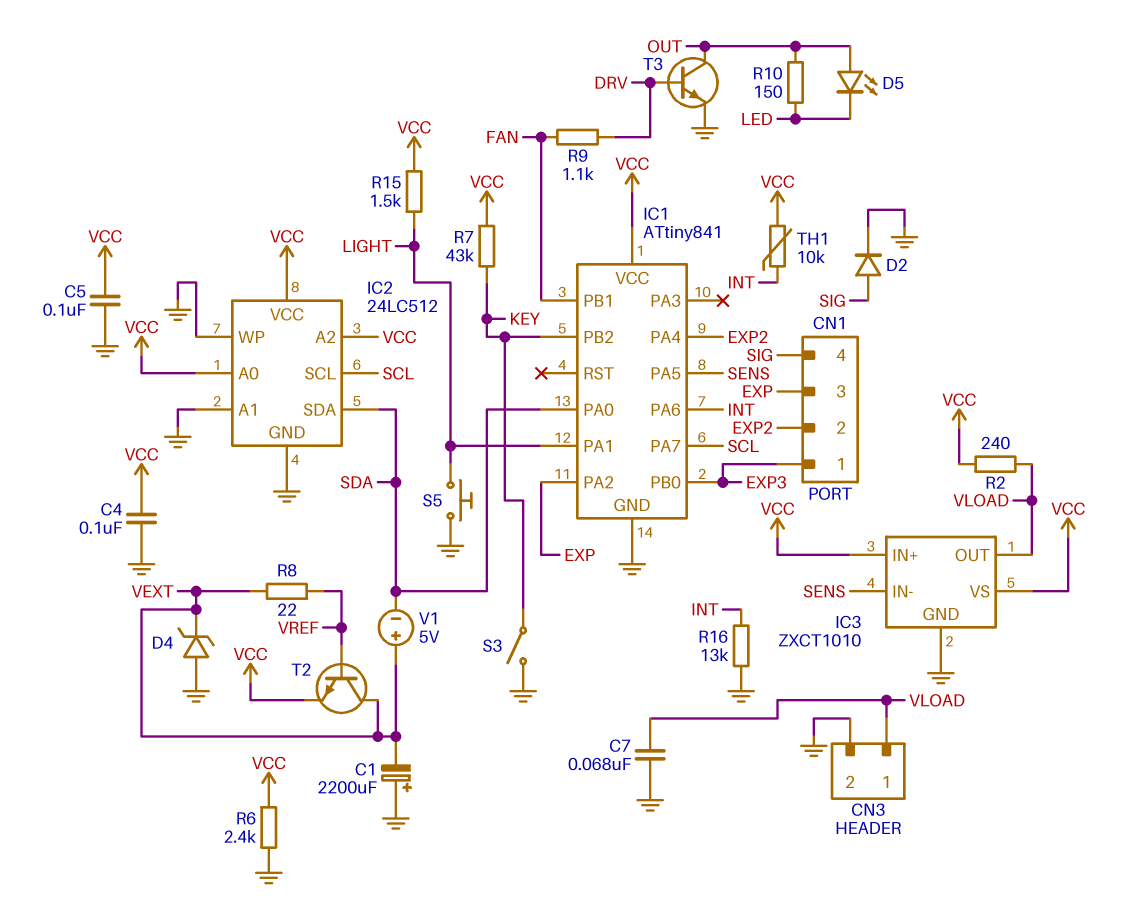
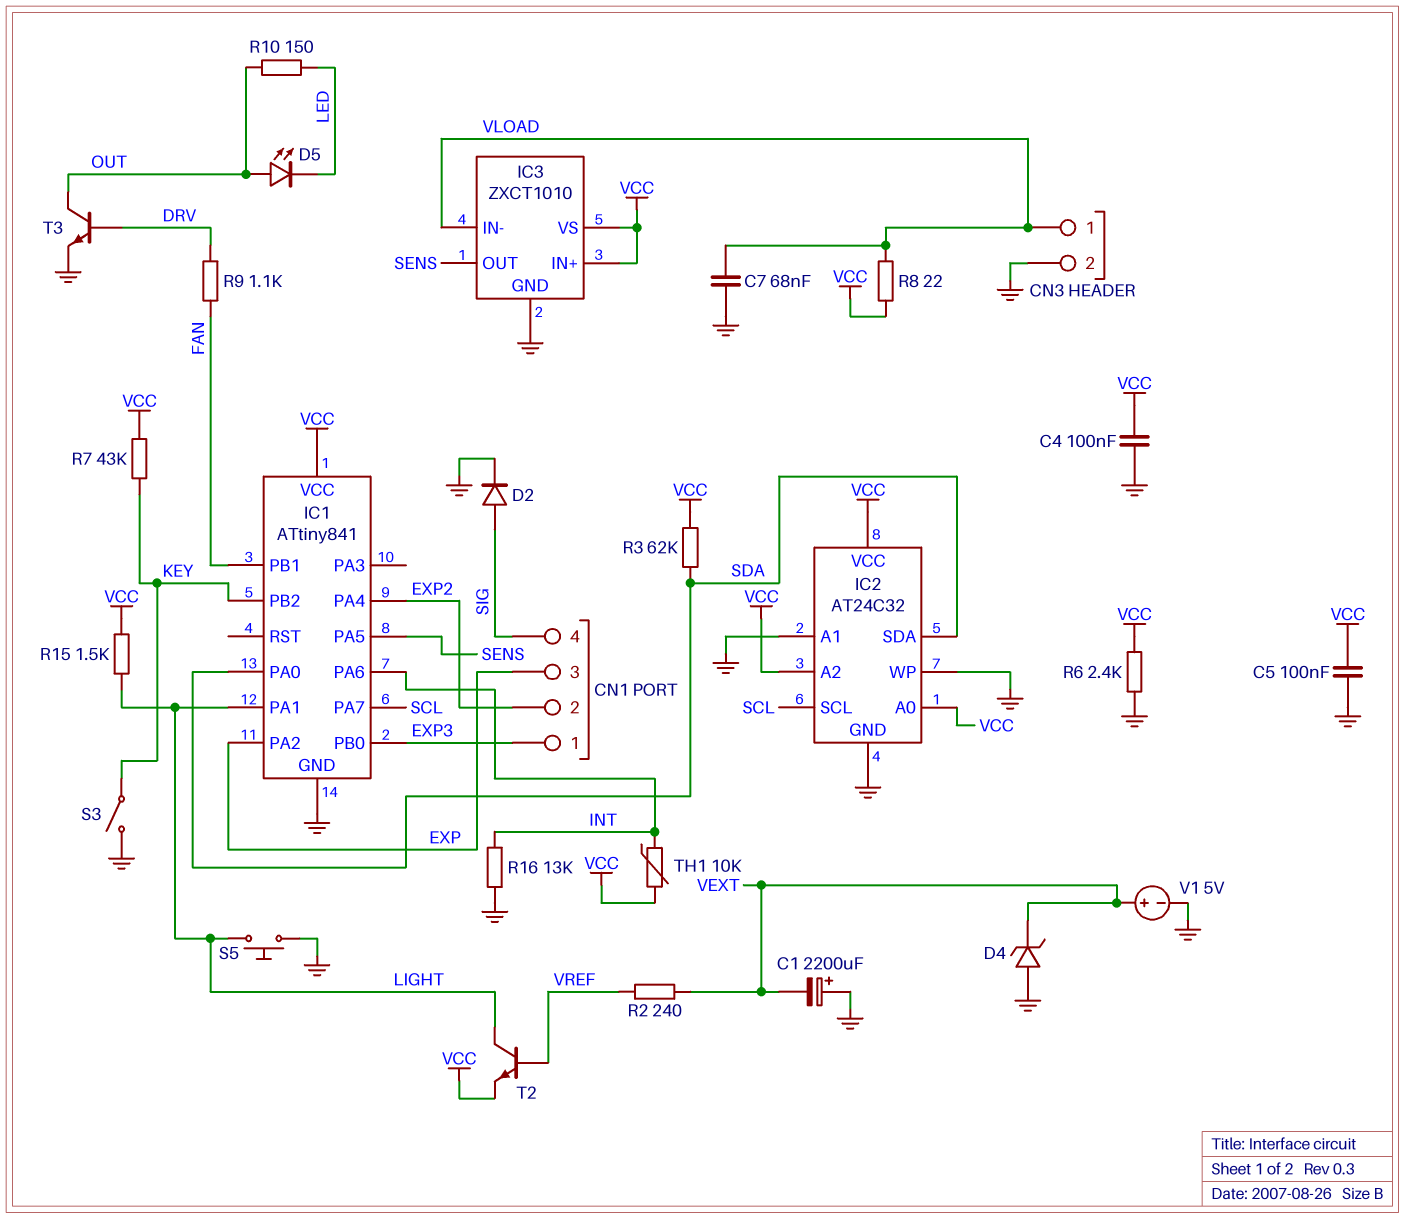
IC2: 24LC512 -> AT24C32
IC3 pin IN-: SENS -> VLOAD
IC3 pin OUT: VLOAD -> SENS
R2: 240 (VCC, VLOAD) -> 240 (VEXT, VREF)
R3: none -> 62k (SDA, VCC)
R8: 22 (VEXT, VREF) -> 22 (VCC, VLOAD)
T2: NPN (B VREF, C VEXT, E VCC) -> NPN (B VREF, C LIGHT, E VCC)
V1: 5V (plus VEXT, minus SDA) -> 5V (plus VEXT, minus GND)

